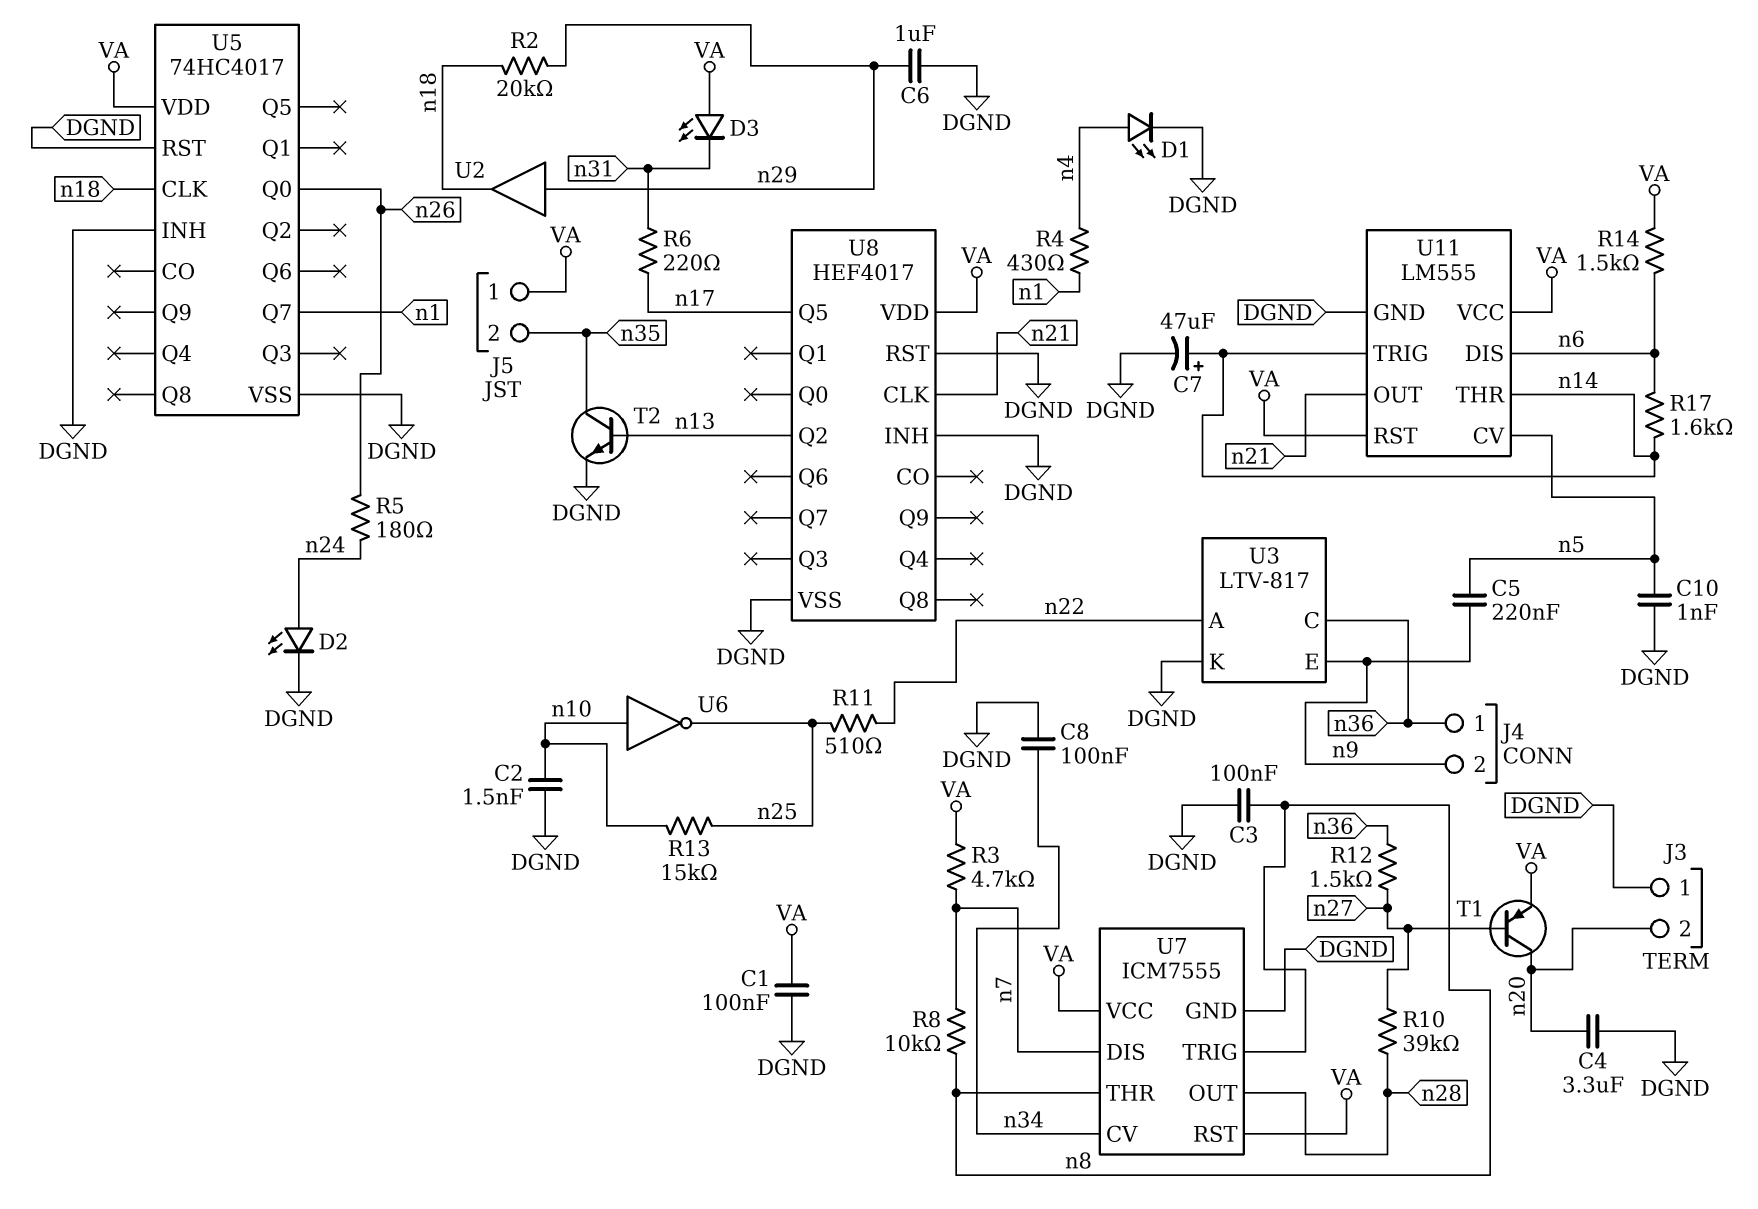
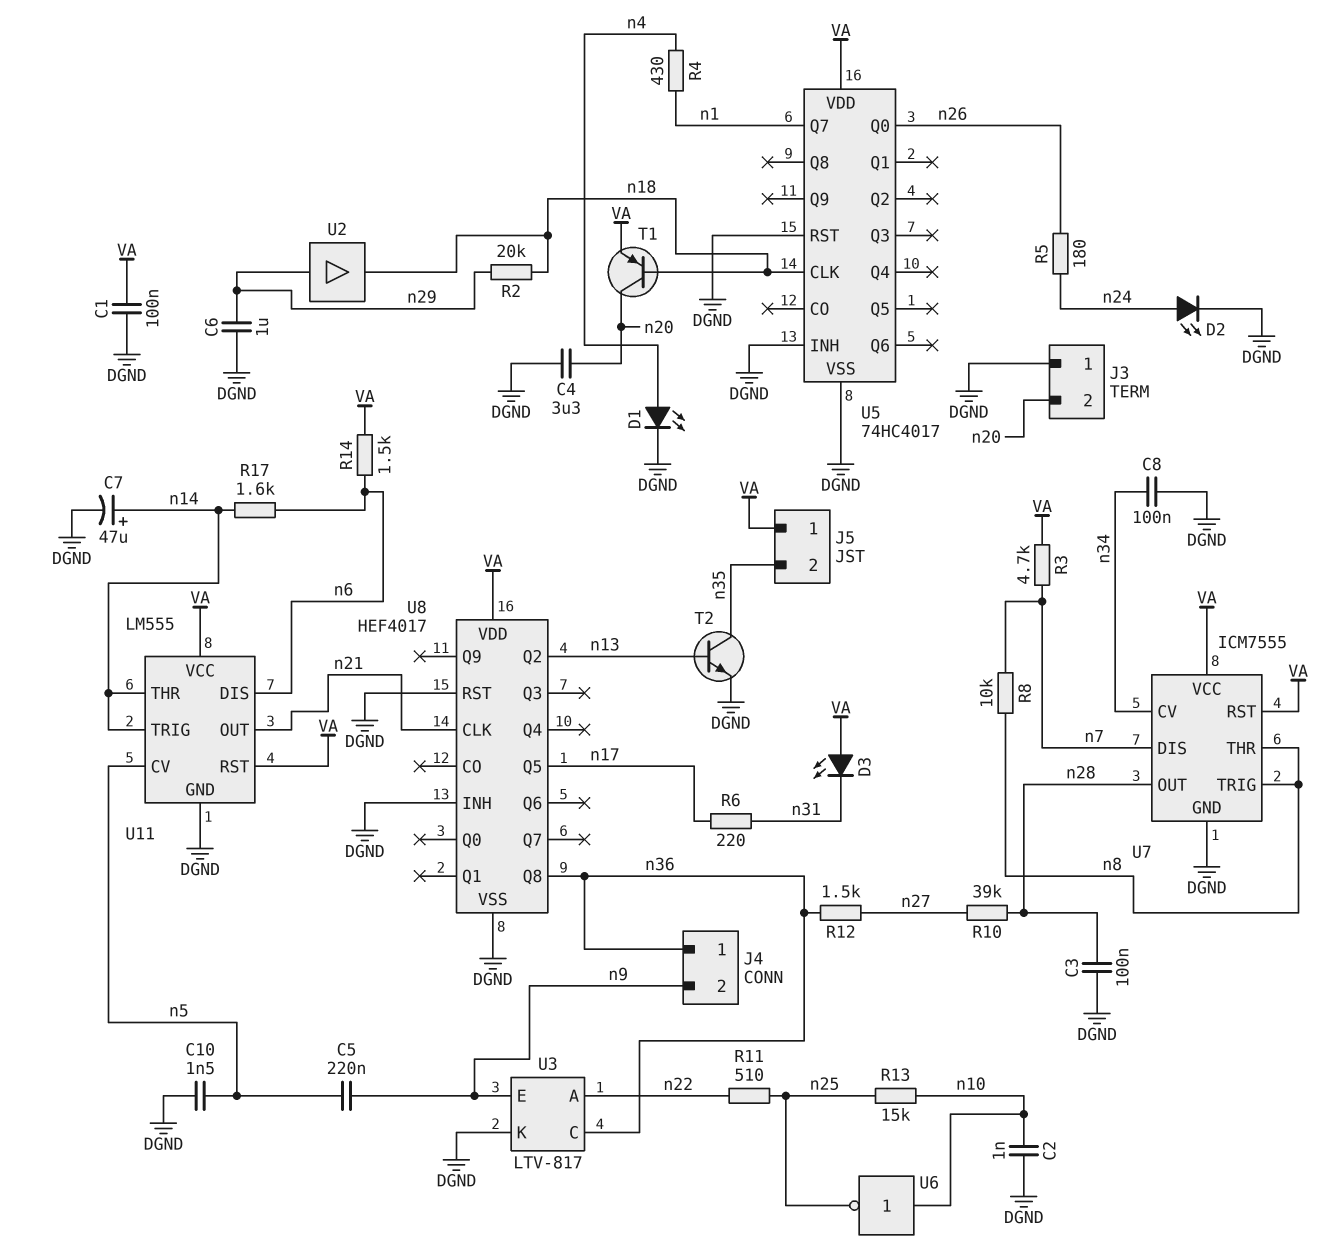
C2: 1.5nF (DGND, n10) -> 1nF (DGND, n10)
C3: 100nF (DGND, n8) -> 100nF (DGND, n28)
C10: 1nF (DGND, n5) -> 1.5nF (DGND, n5)
T1: PNP (B n27, C n20, E VA) -> PNP (B n18, C n20, E VA)
U8 pin Q8: none -> n36

